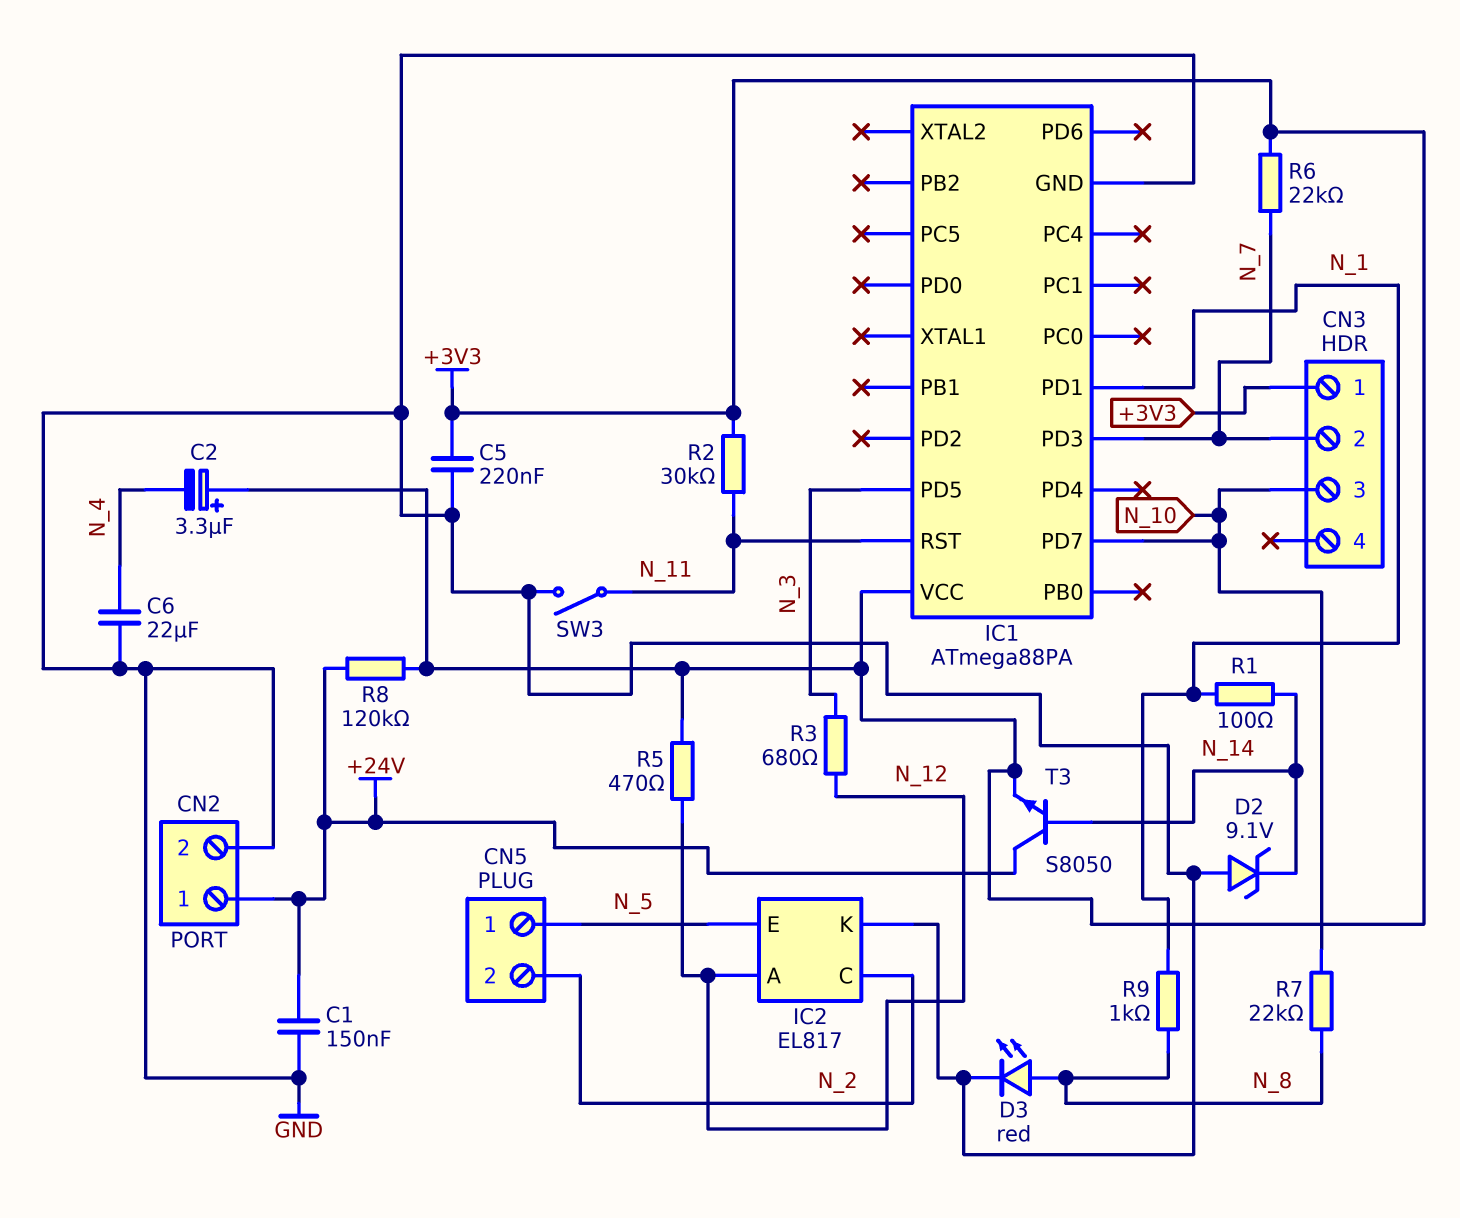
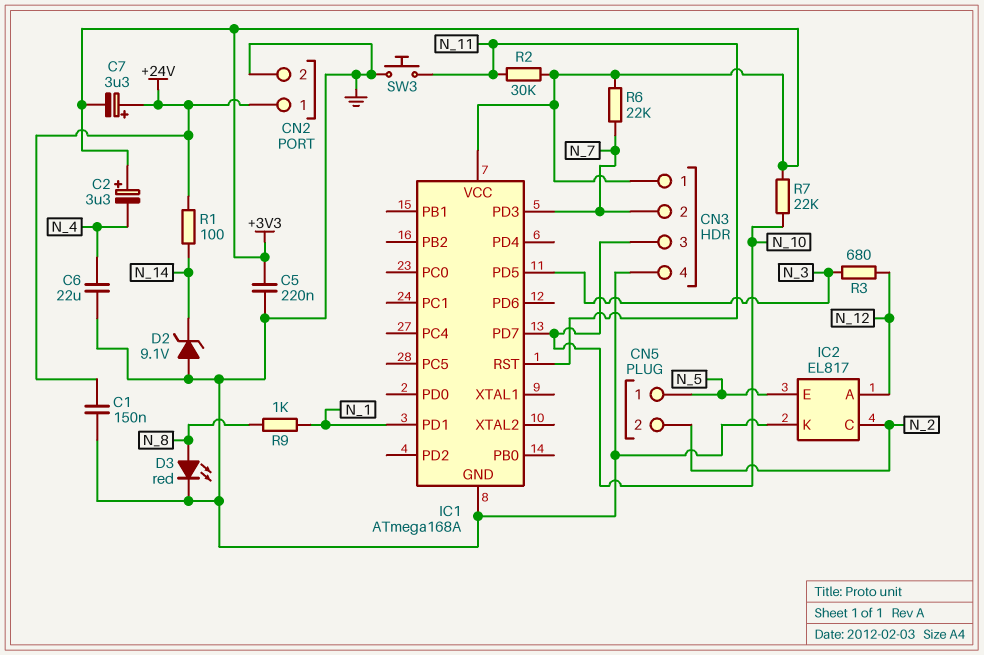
C7: none -> 3.3uF (plus +24V, minus +3V3)
CN3 pin 4: none -> GND
IC1: ATmega88PA -> ATmega168A
R1: 100 (N_1, N_14) -> 100 (+24V, N_14)
R5: 470 (+3V3, N_12) -> none
R7: 22k (N_8, N_10) -> 22k (+3V3, N_10)
R8: 120k (+3V3, +24V) -> none
SW3: switch (GND, N_11) -> button (GND, N_11)
T3: NPN S8050 (B N_14, C +24V, E +3V3) -> none

